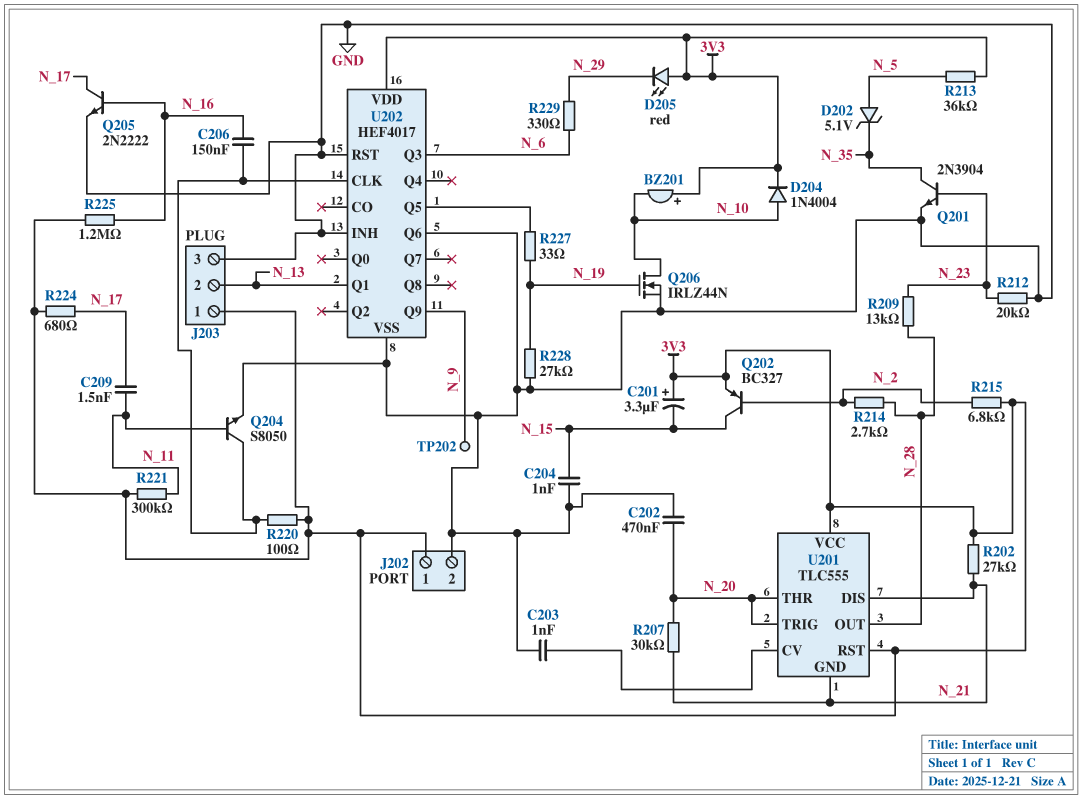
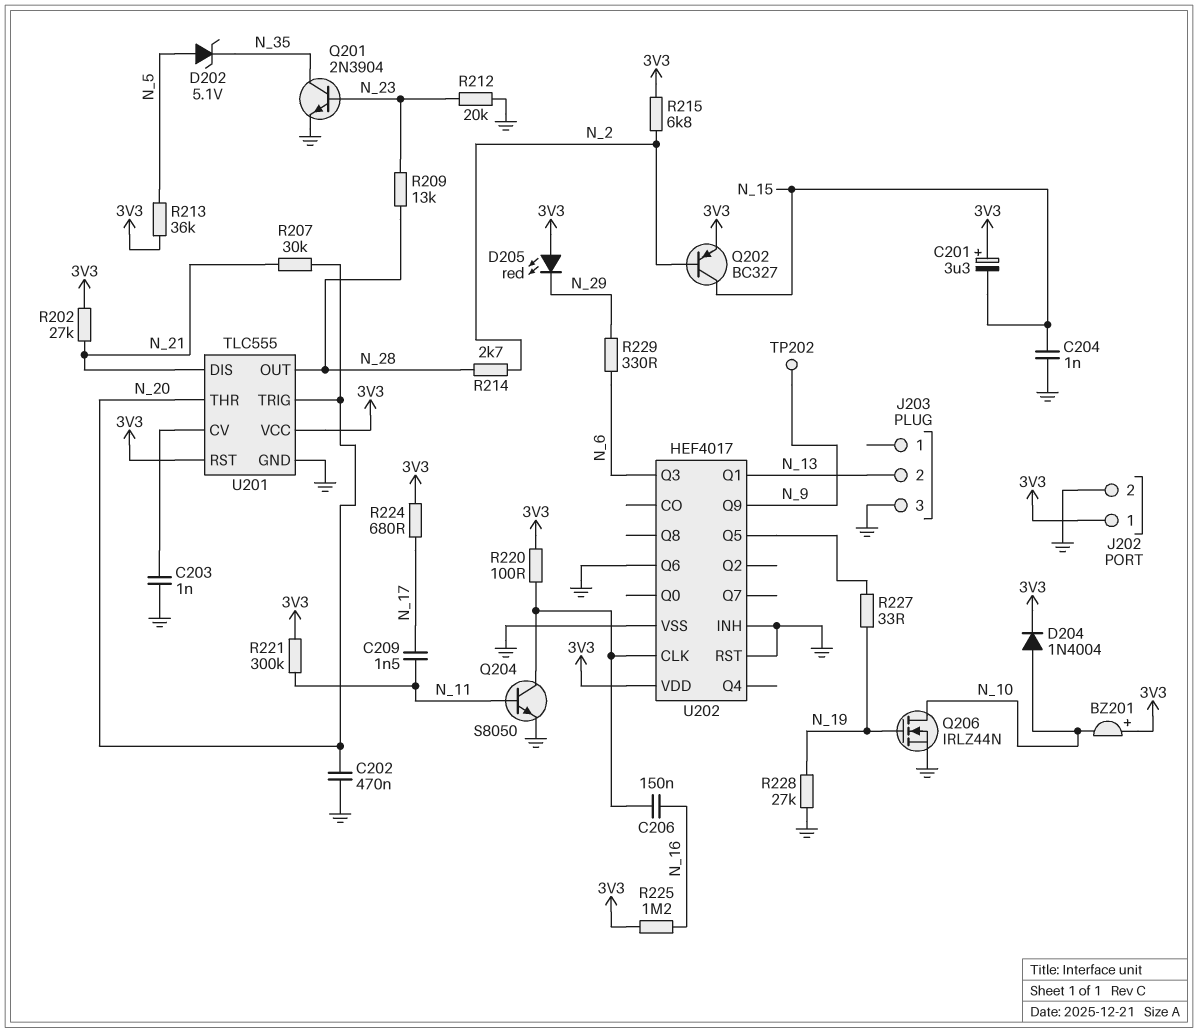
J203 pin 1: 3V3 -> none
Q205: NPN 2N2222 (B N_16, C N_17, E GND) -> none
U201 pin GND: N_21 -> GND

